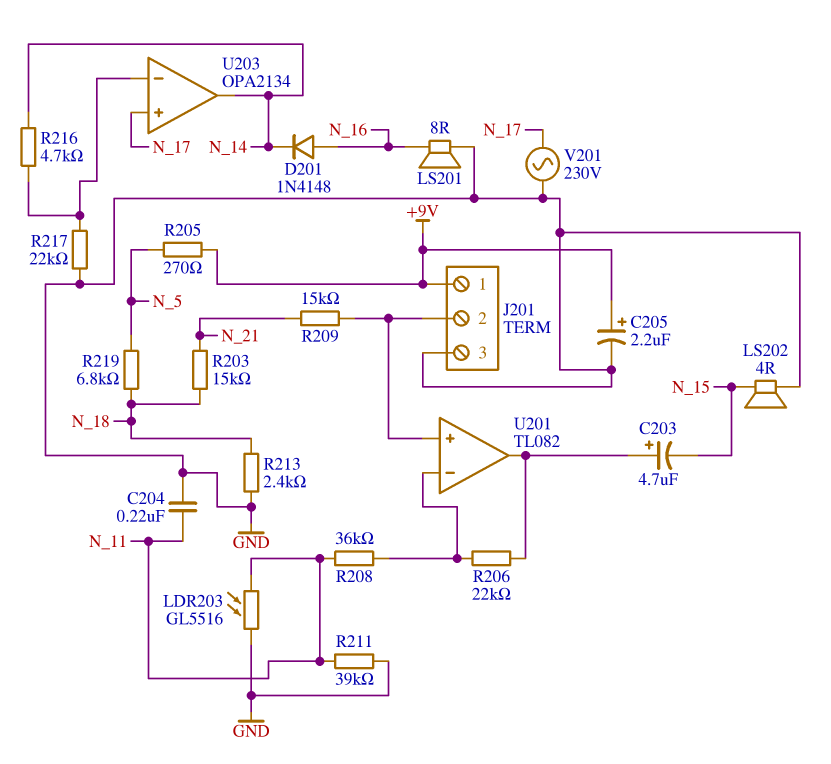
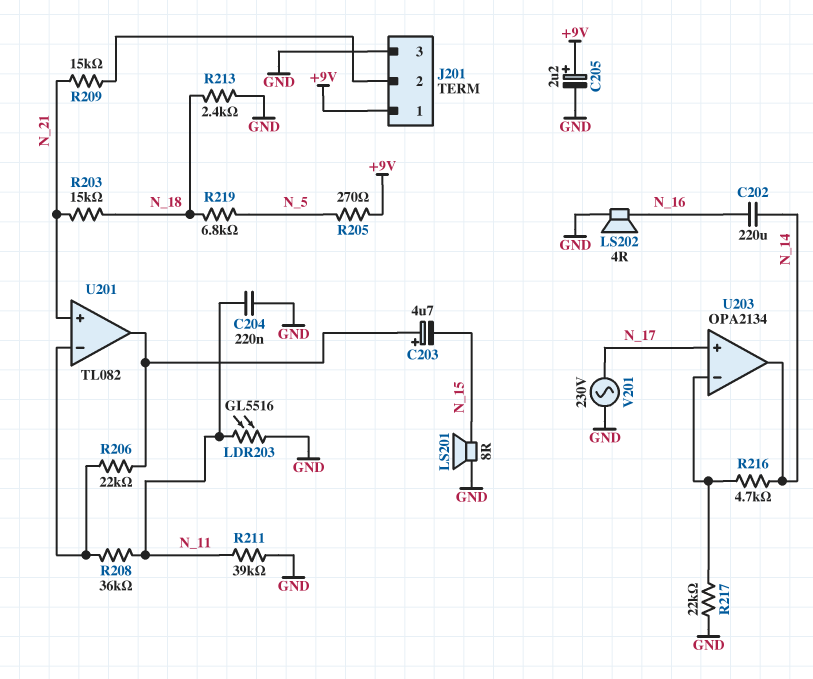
C202: none -> 220uF (N_14, N_16)
D201: diode 1N4148 (A N_16, K N_14) -> none
LS201: speaker 8R (GND, N_16) -> speaker 8R (GND, N_15)
LS202: speaker 4R (GND, N_15) -> speaker 4R (GND, N_16)
U201 pin in+: J201/2 -> N_21

